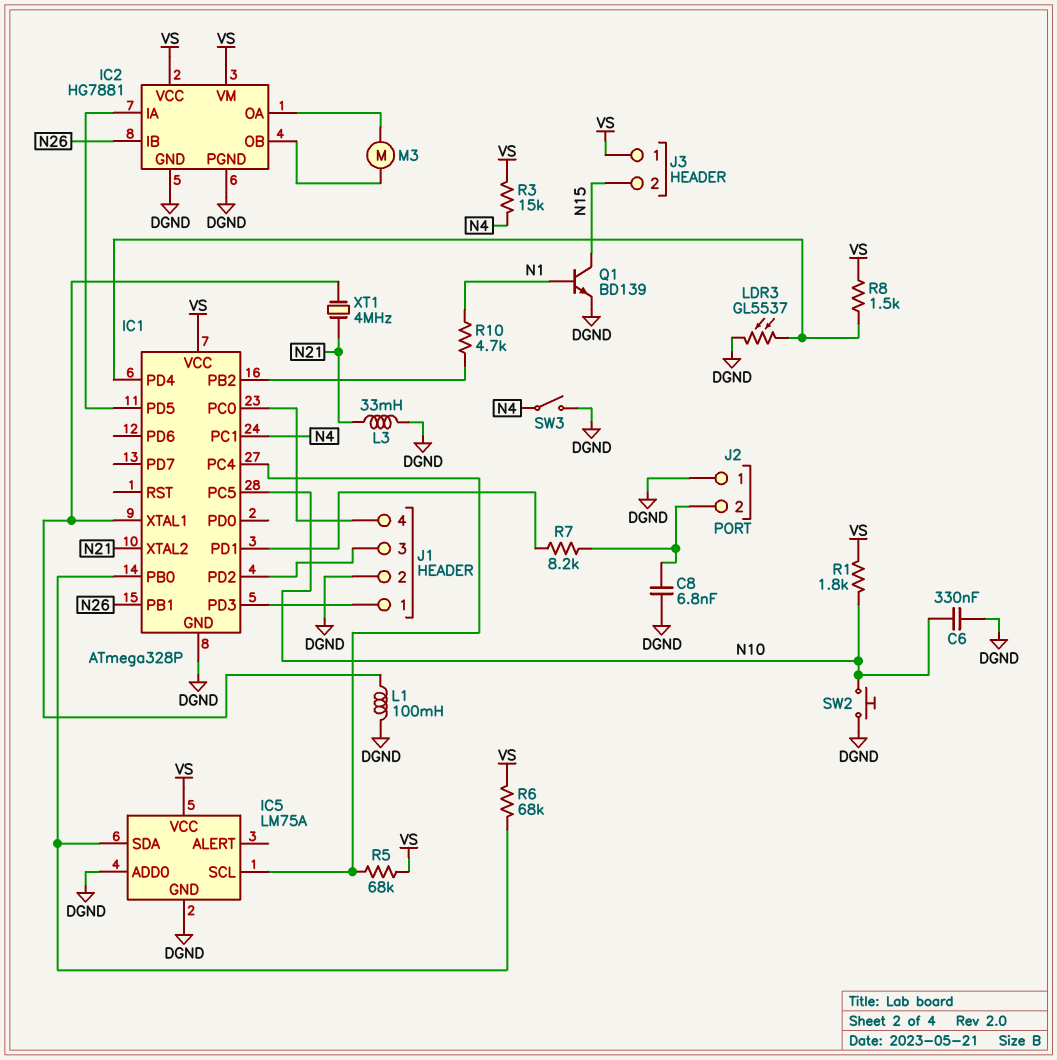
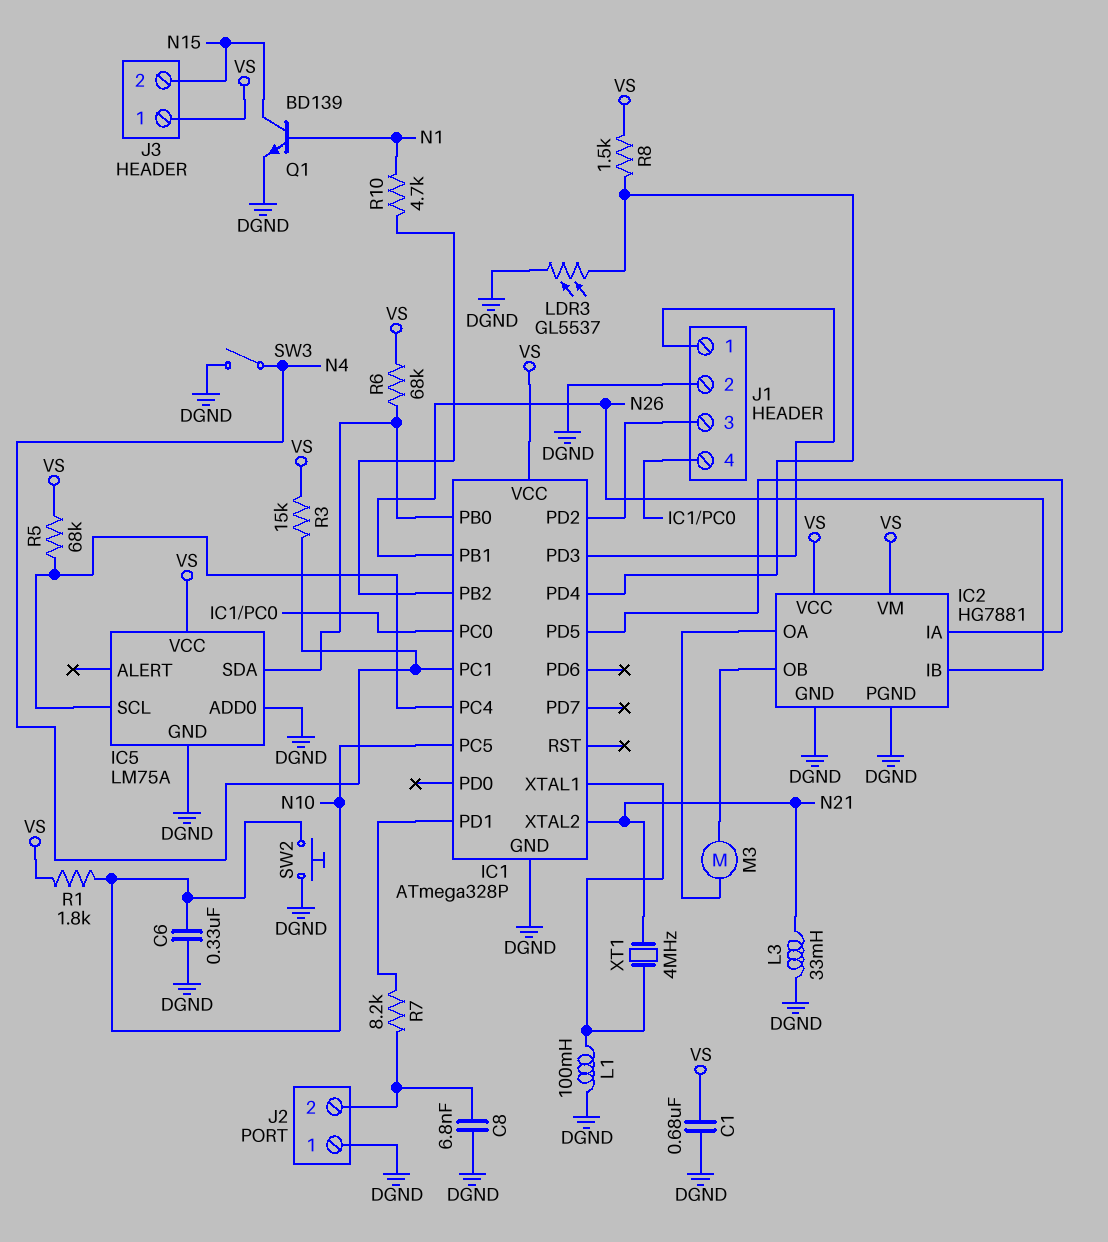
C1: none -> 680nF (DGND, VS)

